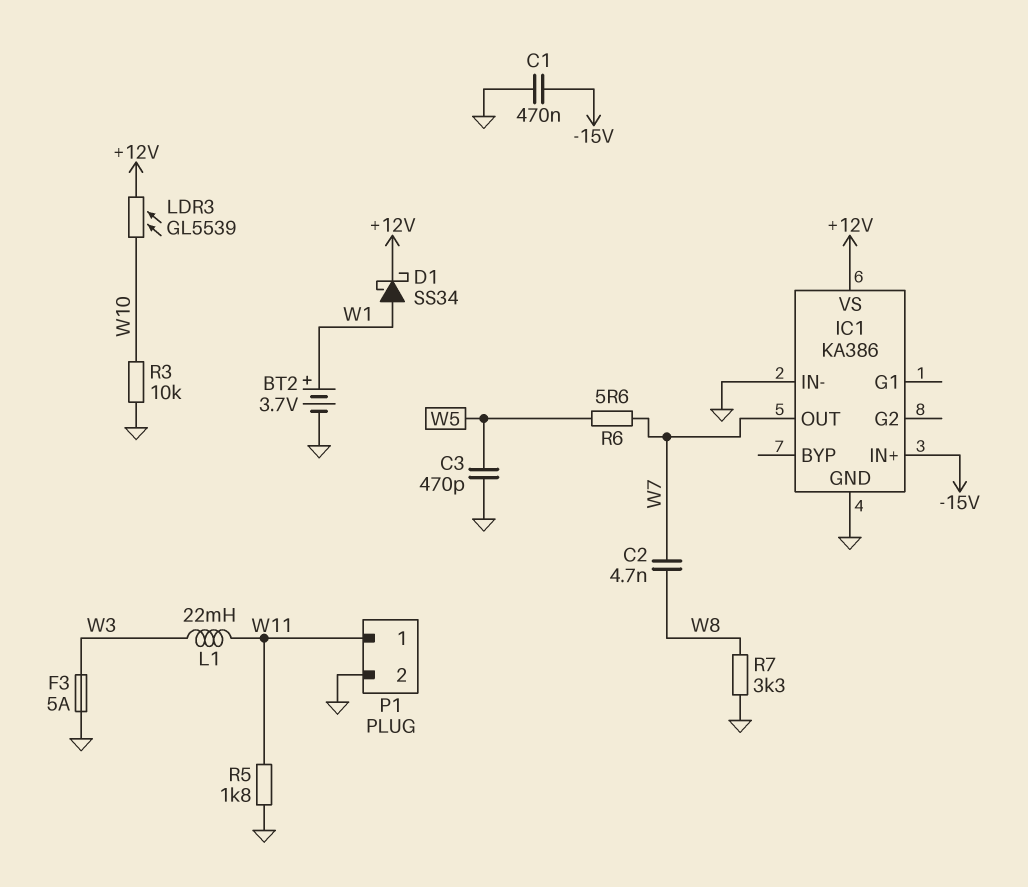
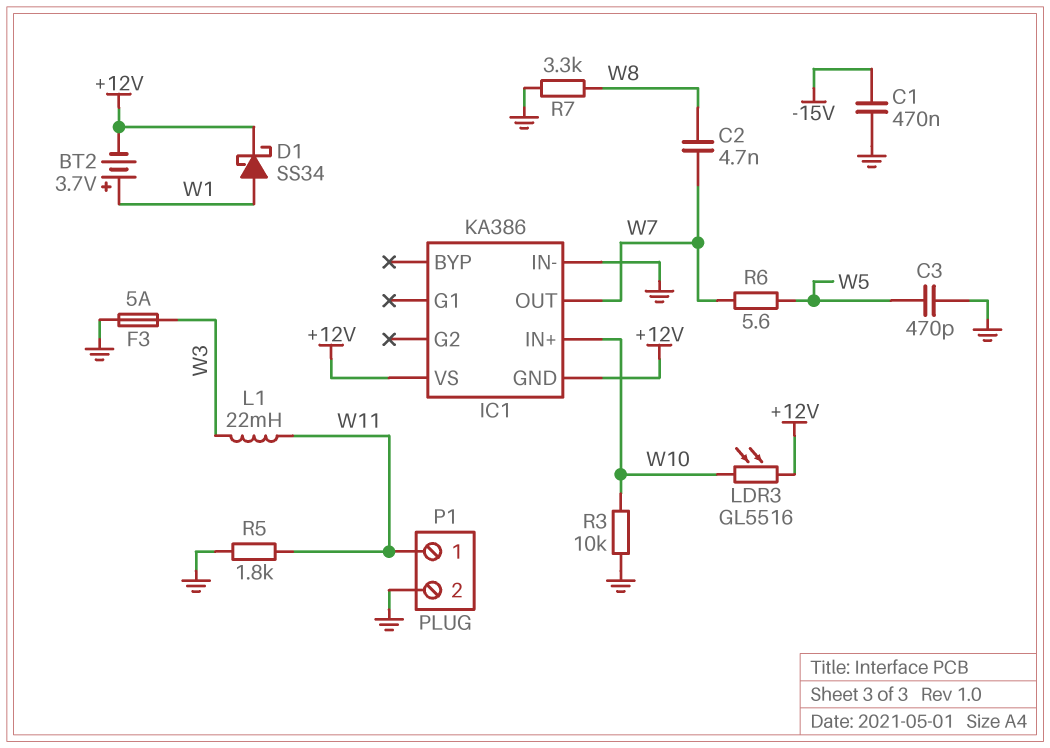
BT2: 3.7V (plus W1, minus GND) -> 3.7V (plus W1, minus +12V)
IC1 pin GND: GND -> +12V
IC1 pin IN+: -15V -> W10
LDR3: GL5539 (+12V, W10) -> GL5516 (+12V, W10)

